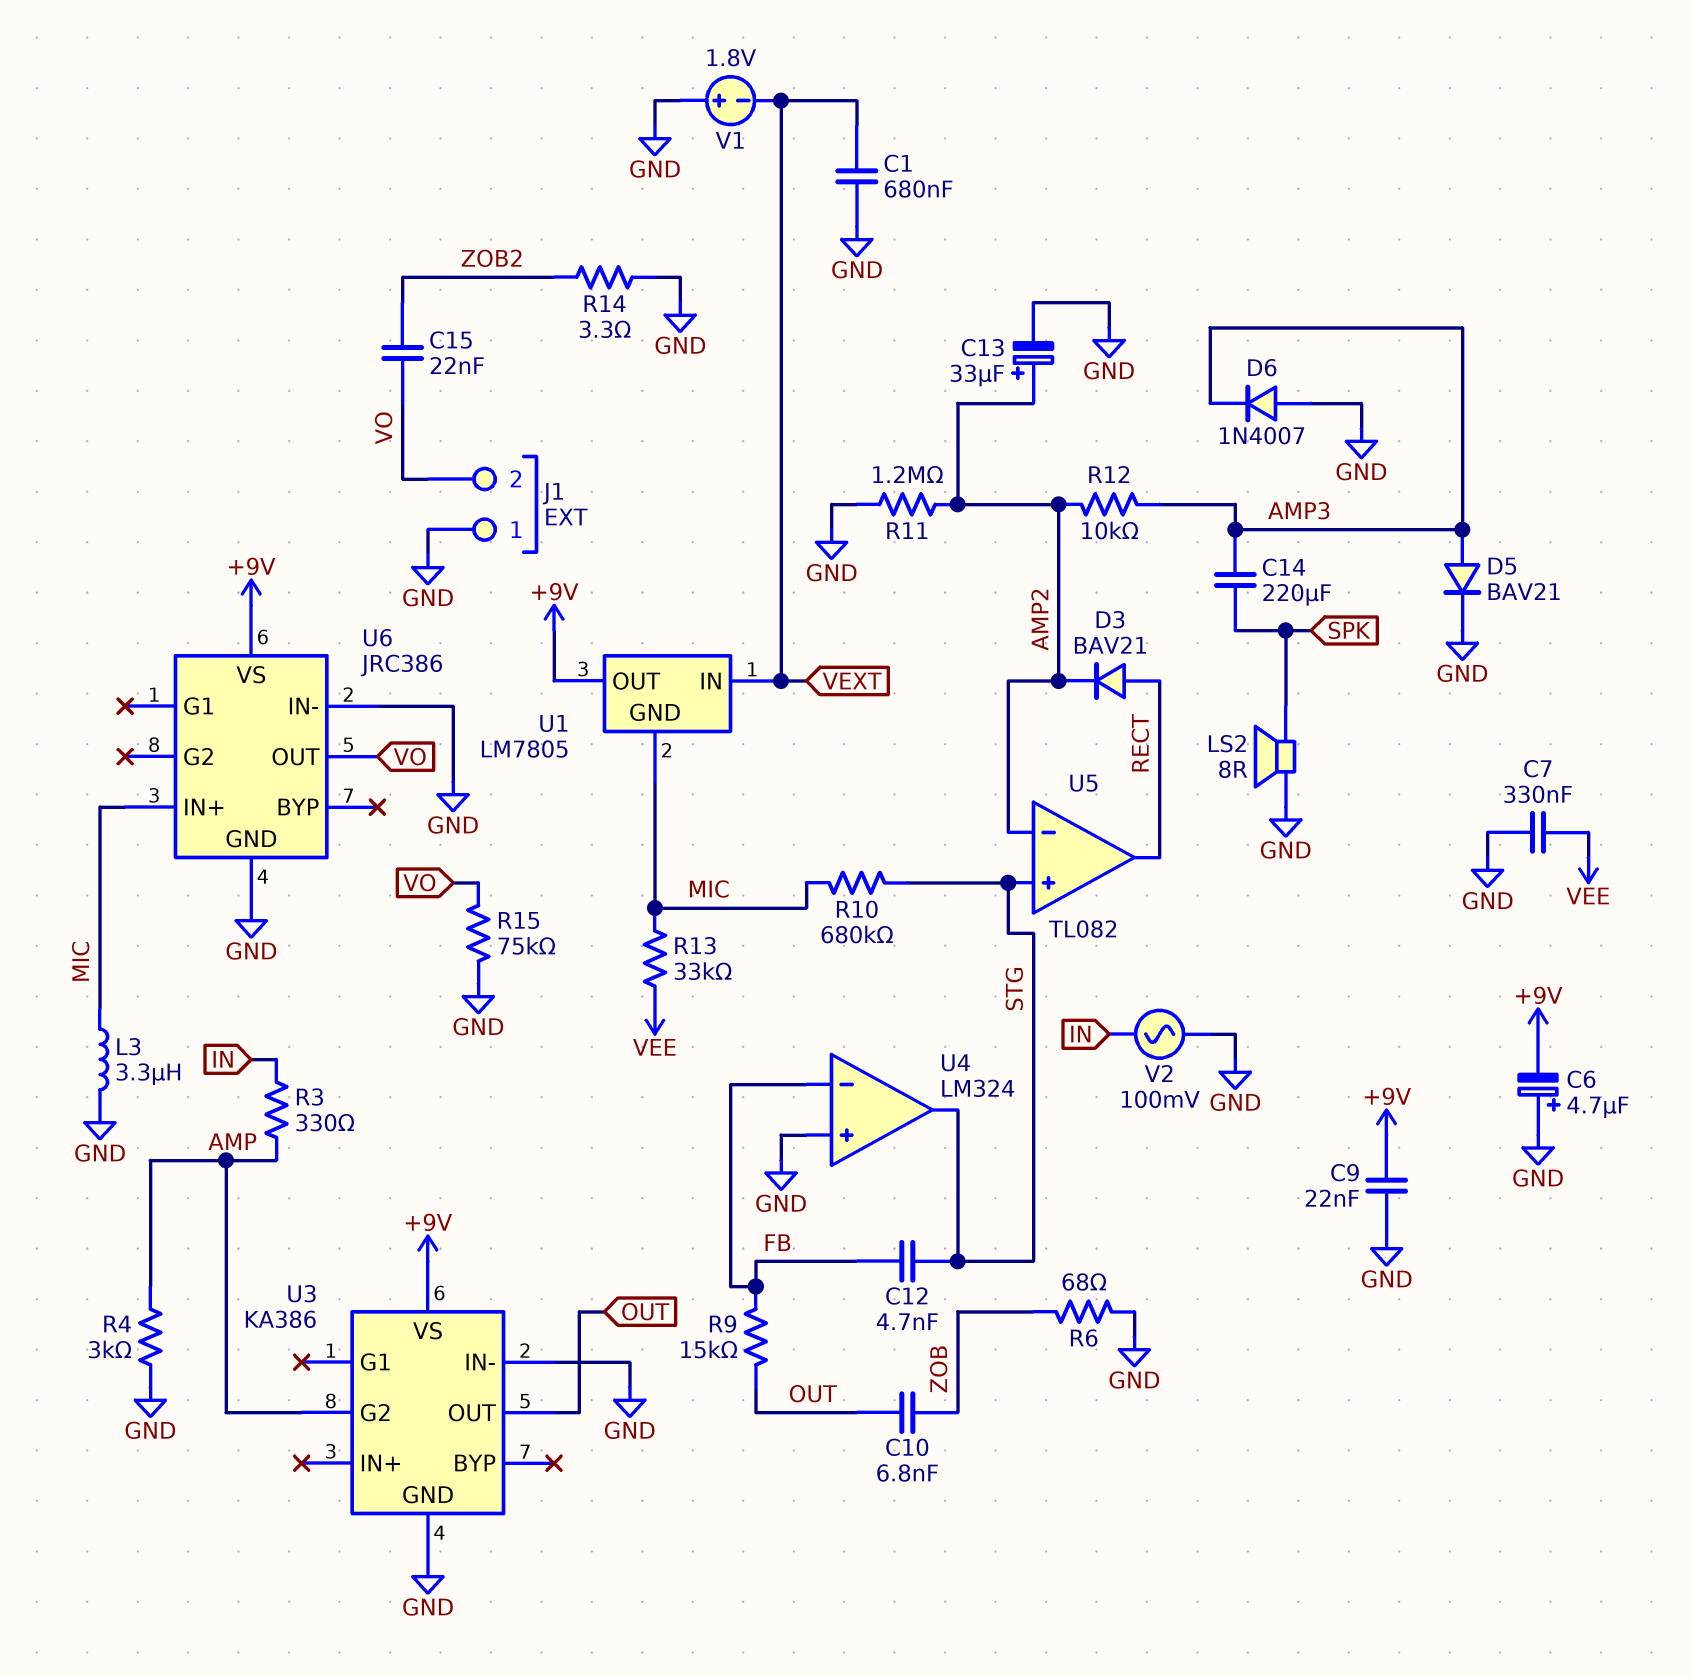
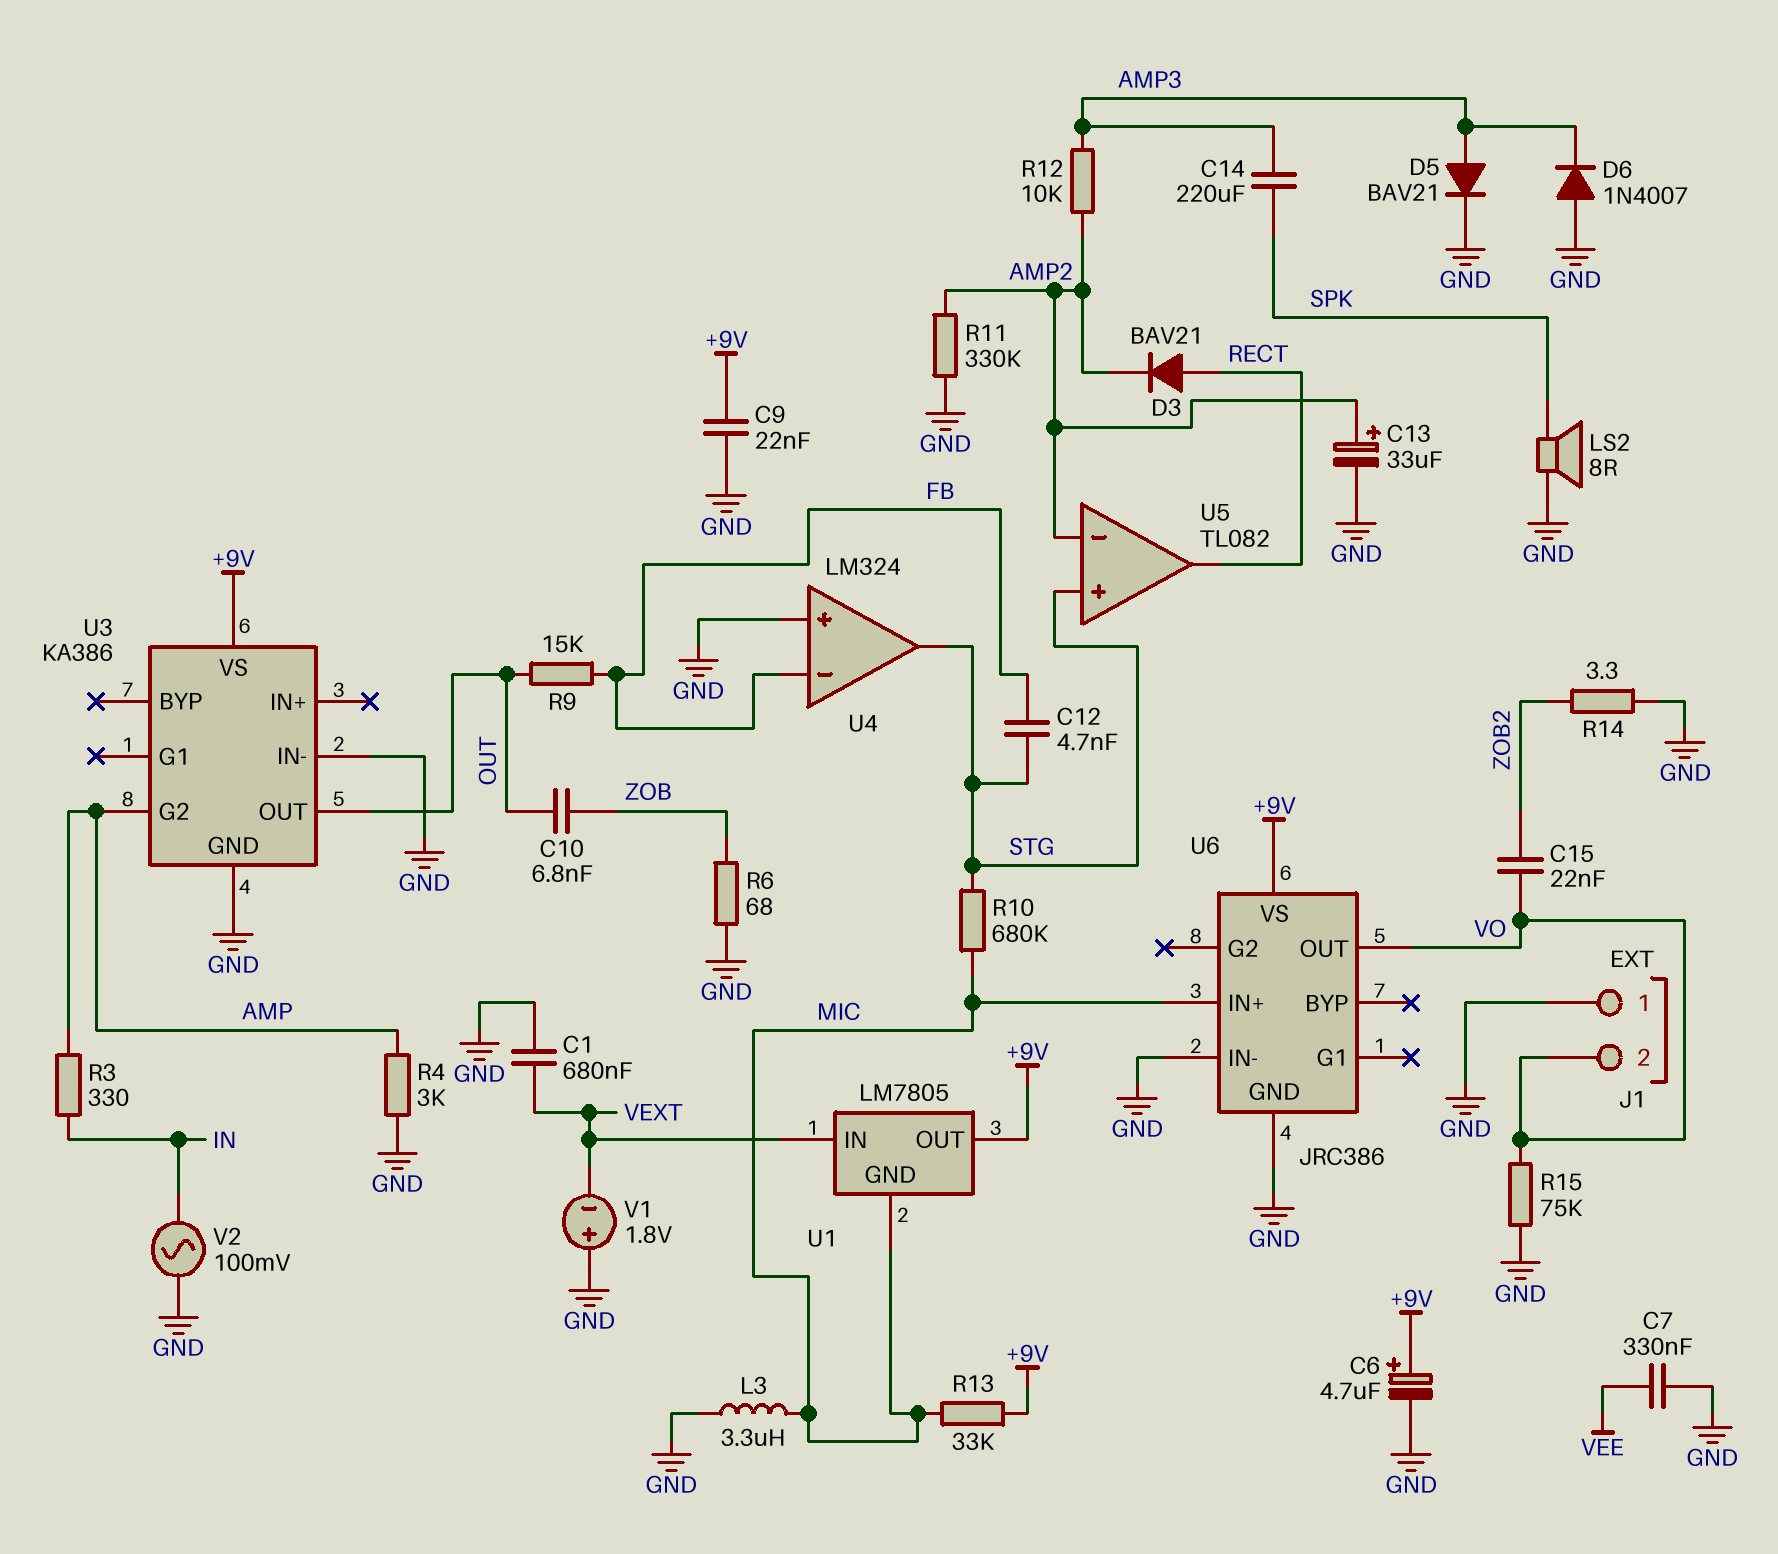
C6: 4.7uF (plus GND, minus +9V) -> 4.7uF (plus +9V, minus GND)
R11: 1.2M (AMP2, GND) -> 330k (AMP2, GND)
R13: 33k (MIC, VEE) -> 33k (+9V, MIC)

